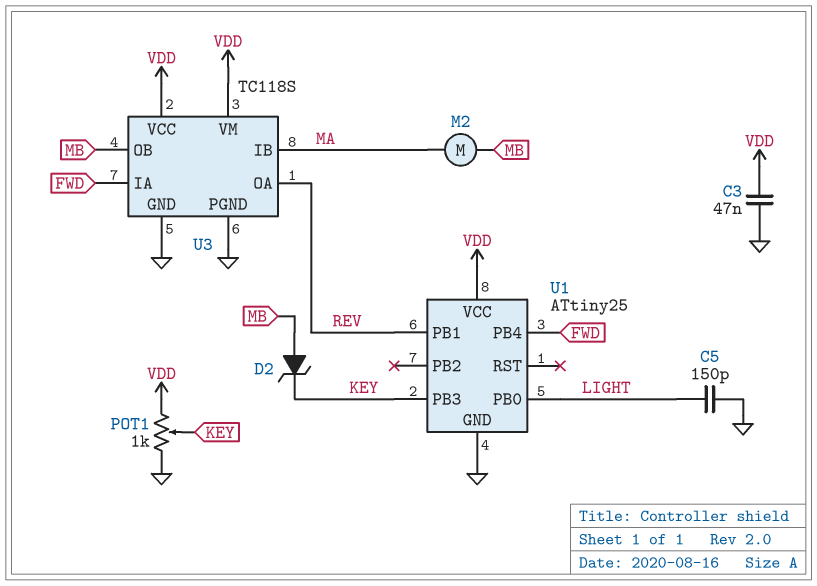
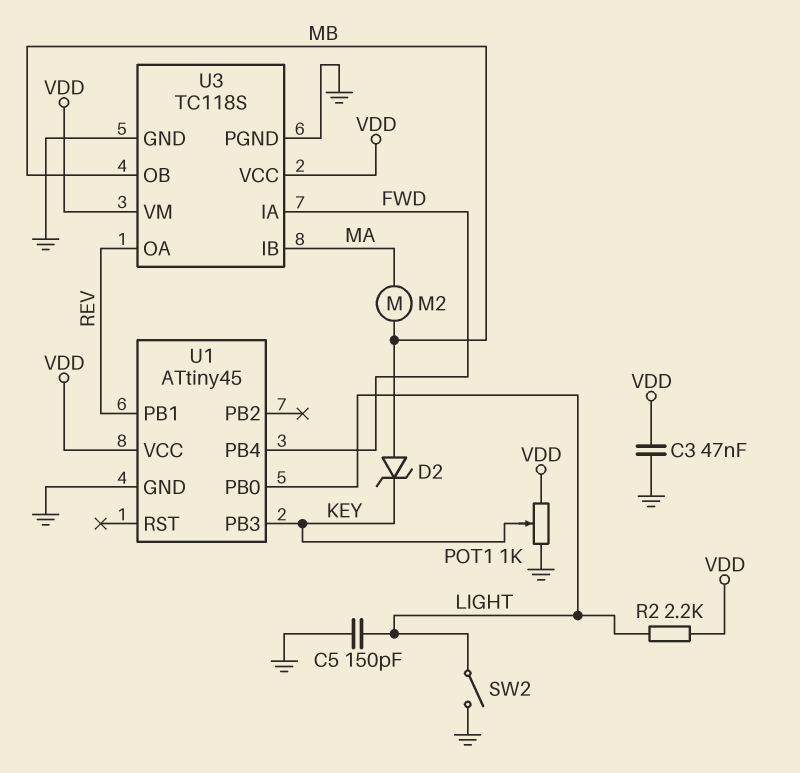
R2: none -> 2.2k (LIGHT, VDD)
SW2: none -> switch (GND, LIGHT)
U1: ATtiny25 -> ATtiny45

